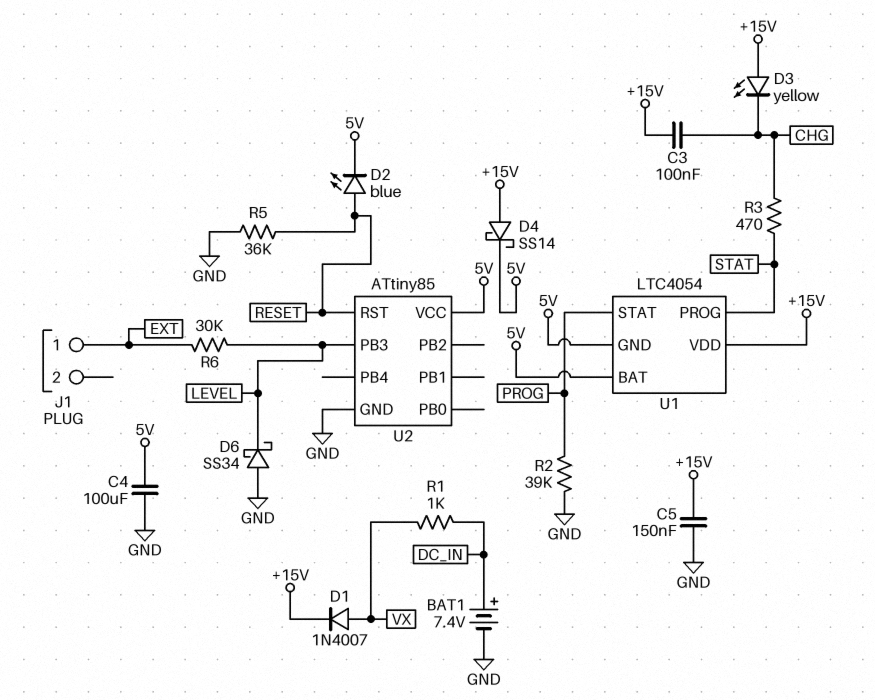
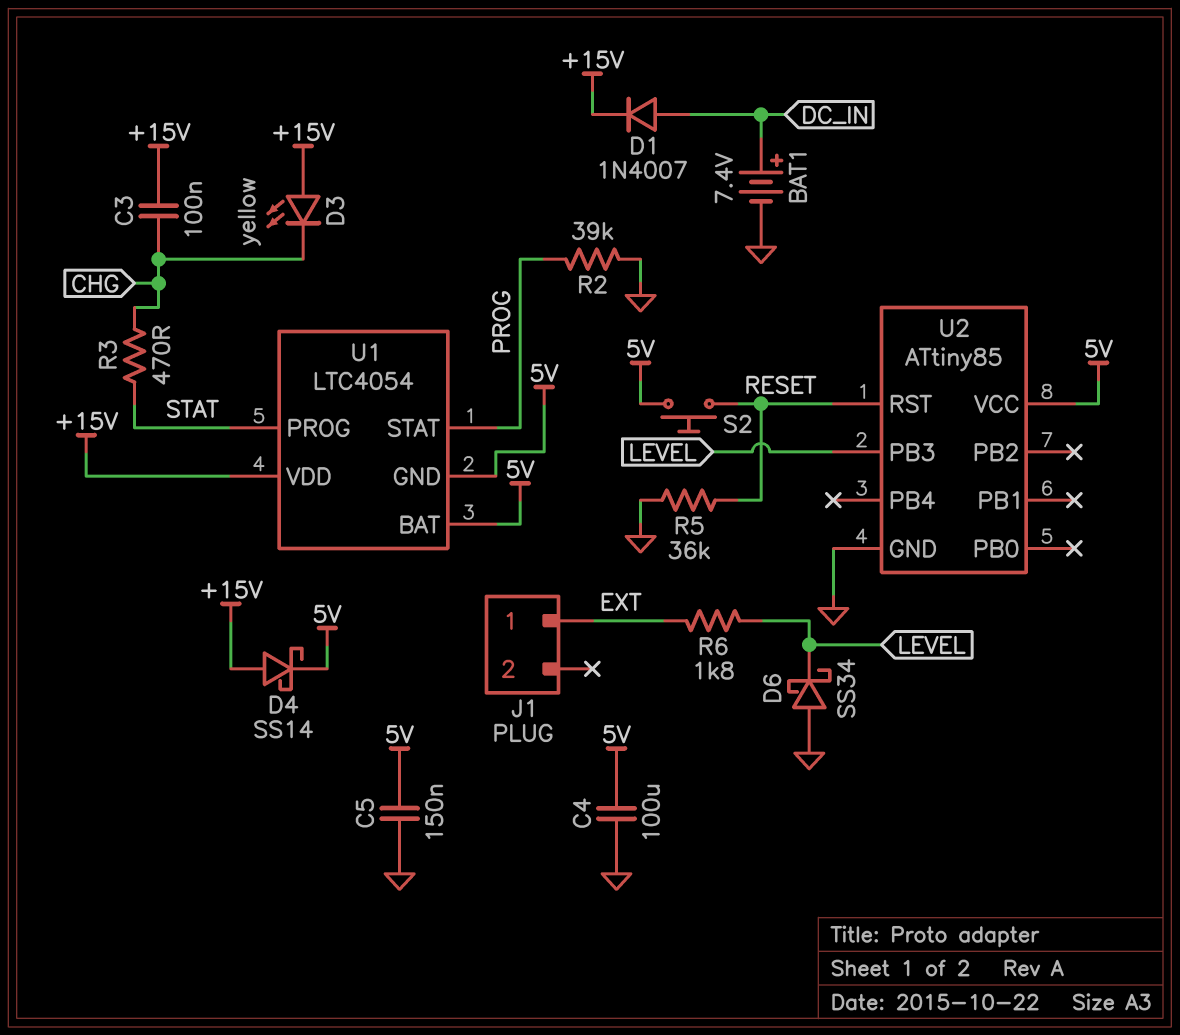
C5: 150nF (+15V, GND) -> 150nF (5V, GND)
D1: diode 1N4007 (A VX, K +15V) -> diode 1N4007 (A DC_IN, K +15V)
D2: LED blue (A RESET, K 5V) -> none
R1: 1k (DC_IN, VX) -> none
R6: 30k (EXT, LEVEL) -> 1.8k (EXT, LEVEL)
S2: none -> button (5V, RESET)

